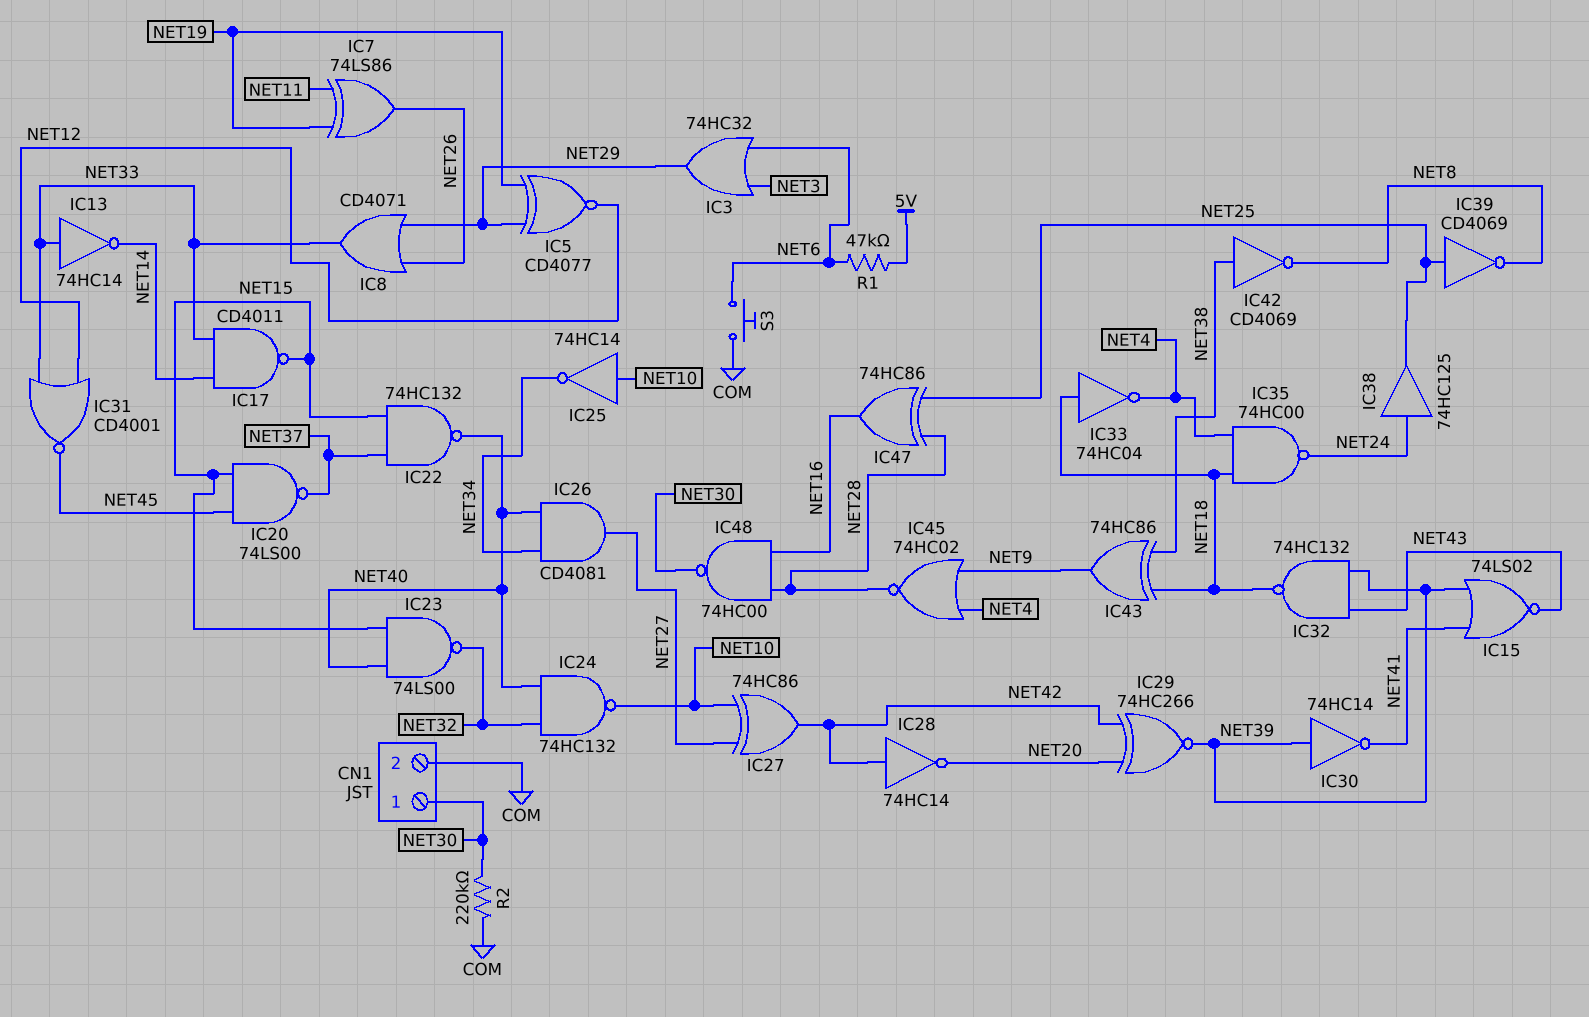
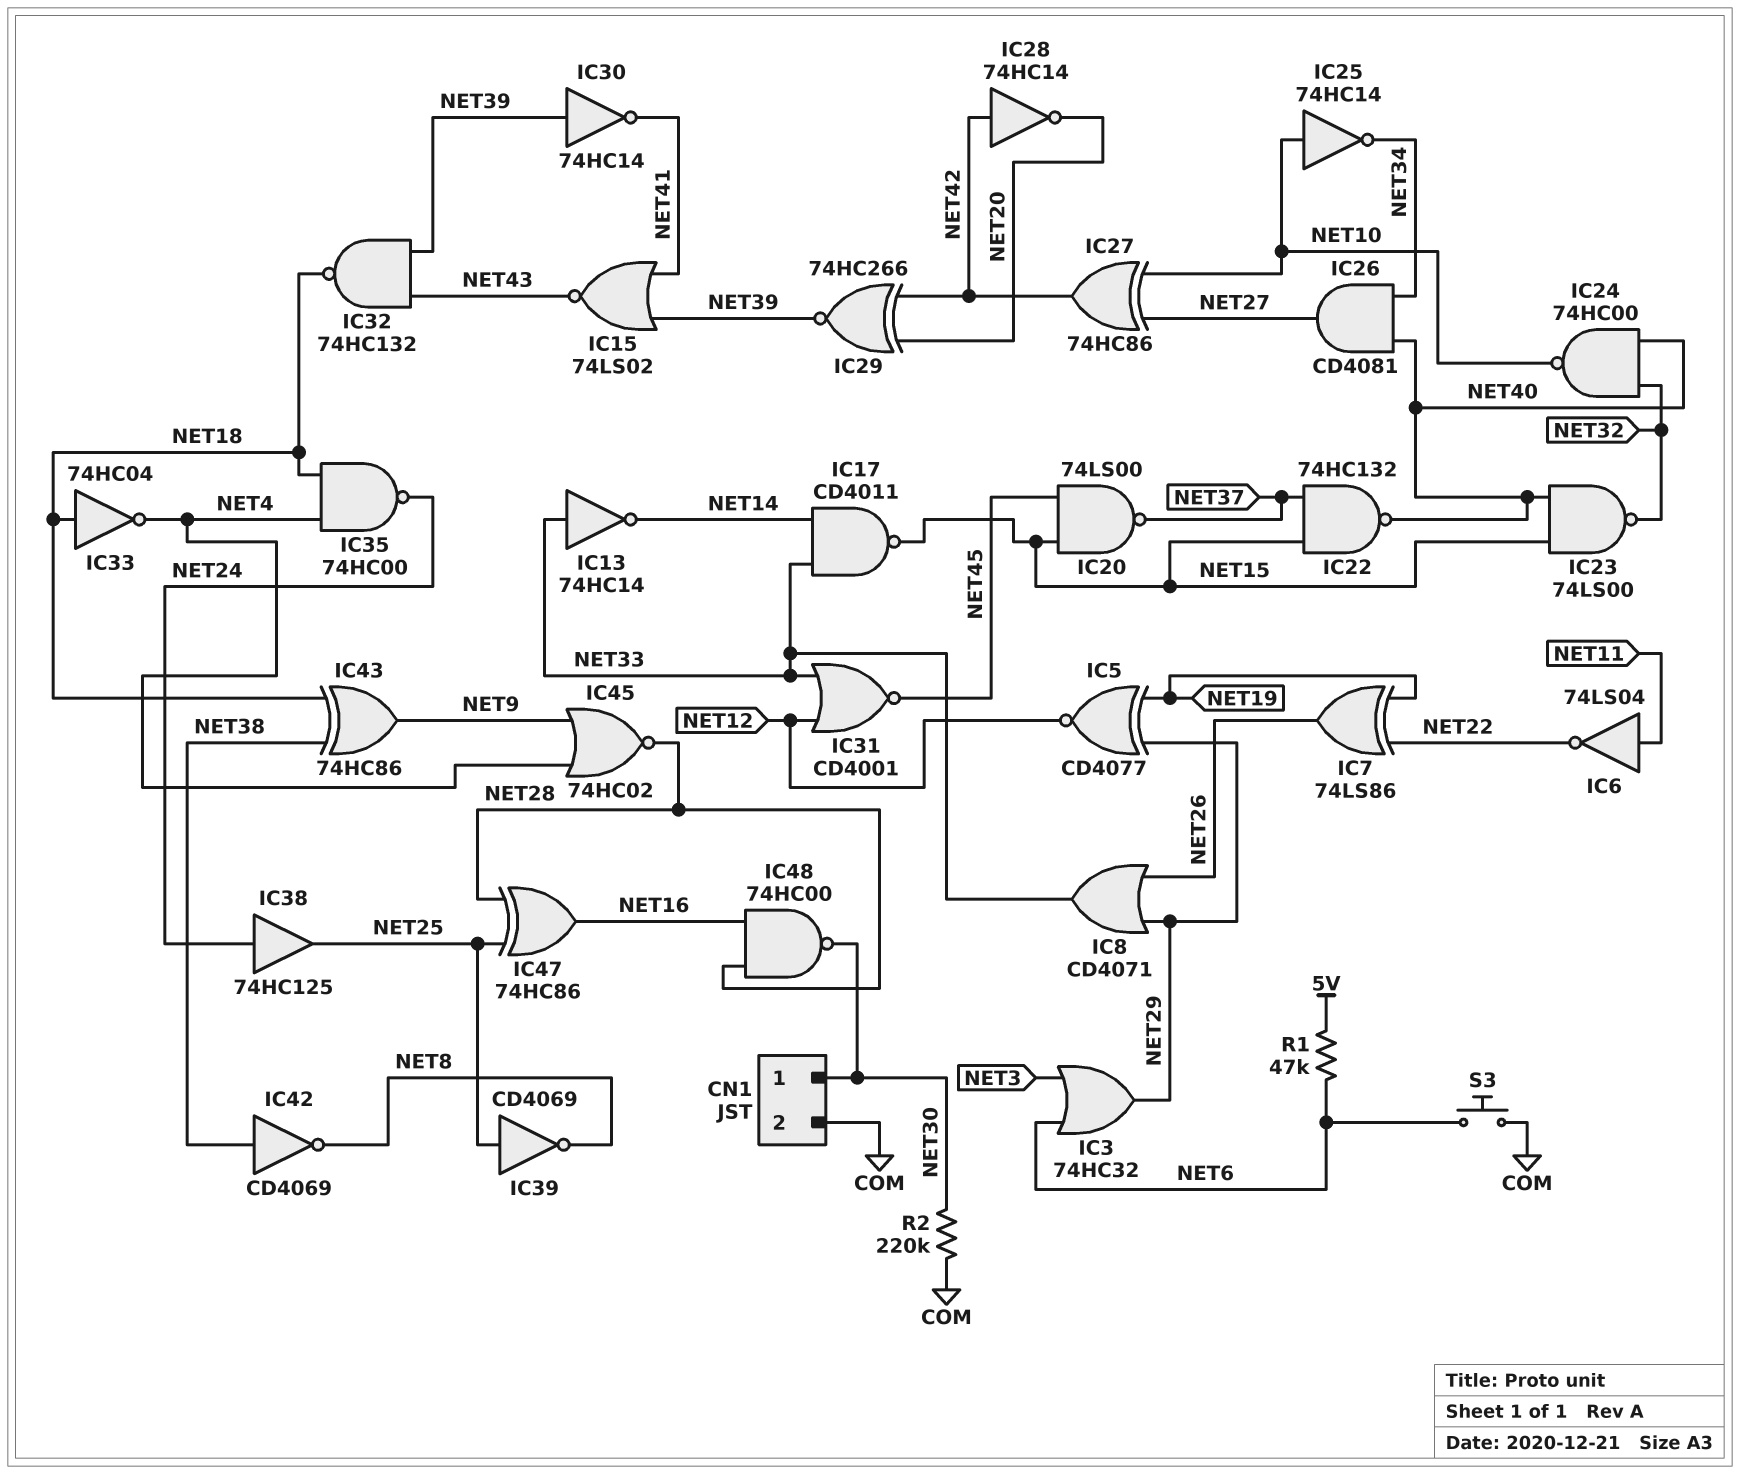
IC6: none -> NOT 74LS04 (in NET11, out NET22)
IC7: XOR 74LS86 (in NET11, in NET19, out NET26) -> XOR 74LS86 (in NET19, in NET22, out NET26)
IC24: NAND 74HC132 (in NET32, in NET40, out NET10) -> NAND 74HC00 (in NET32, in NET40, out NET10)

